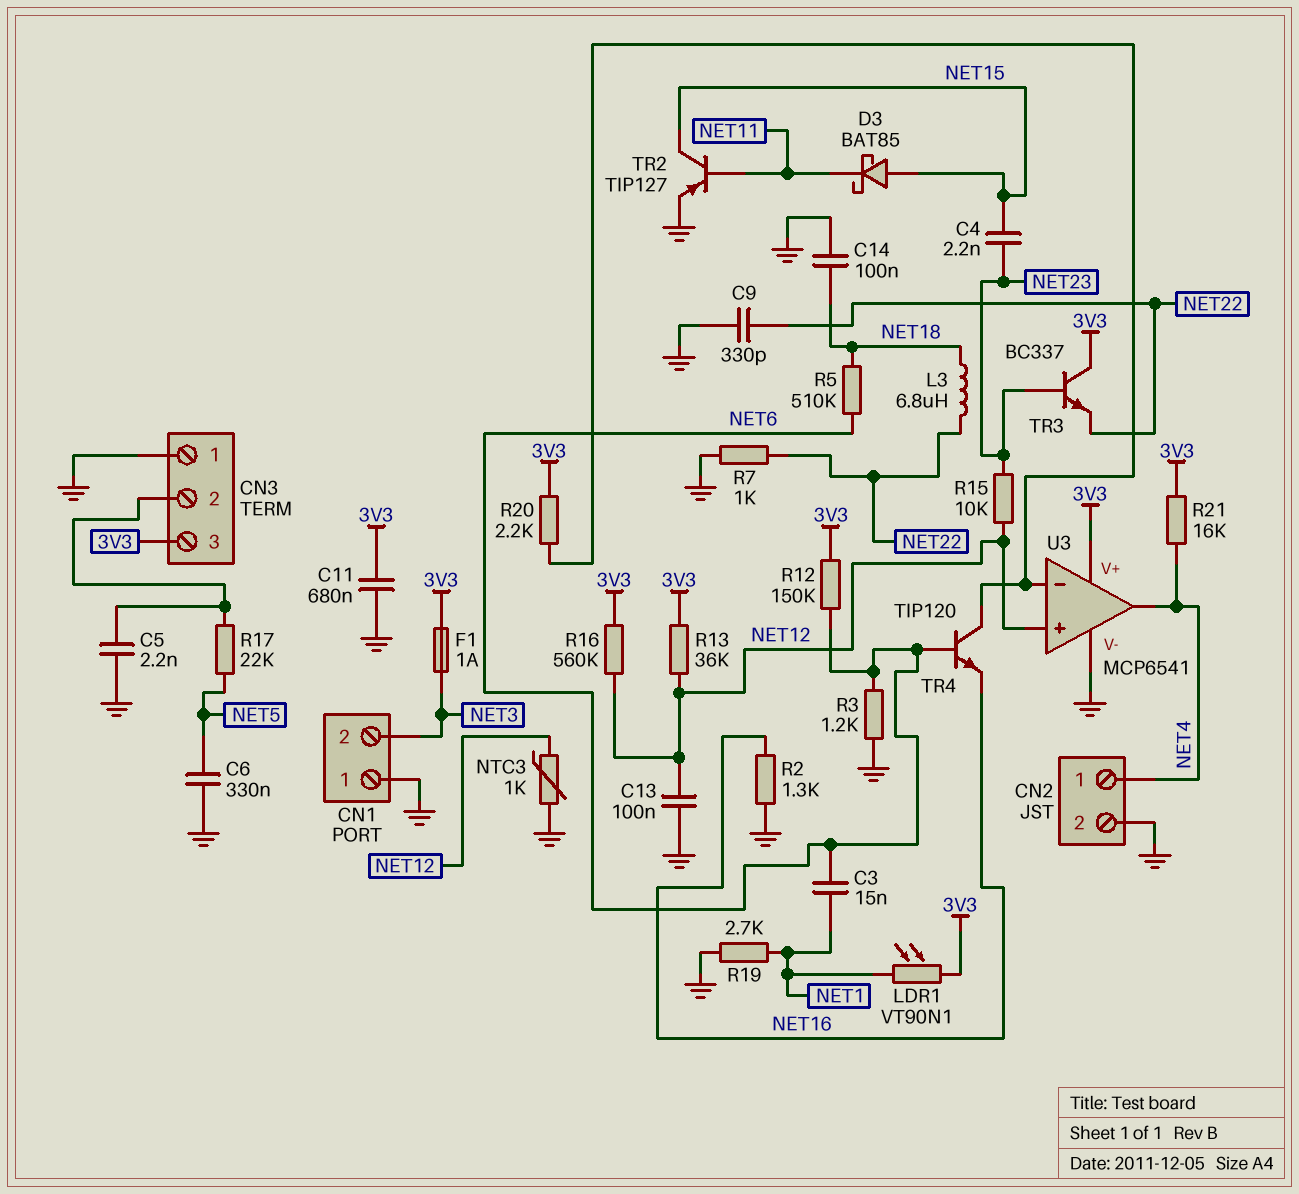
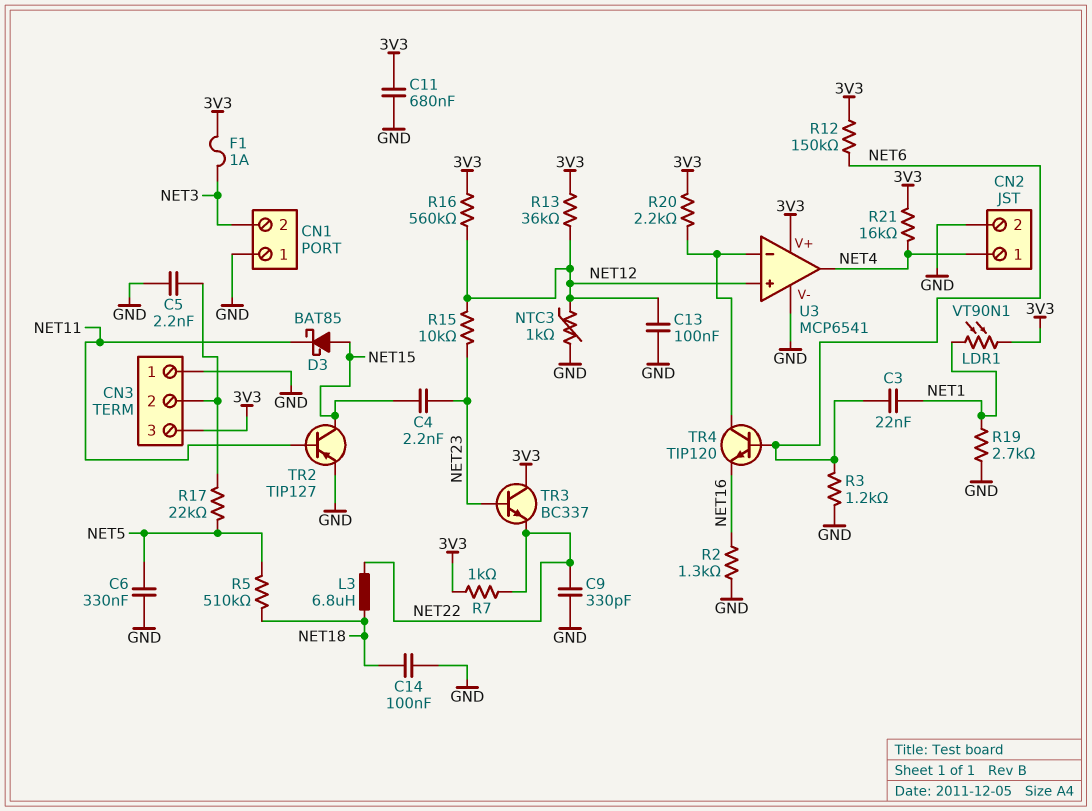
C3: 15nF (NET1, NET6) -> 22nF (NET1, NET6)
R5: 510k (NET6, NET18) -> 510k (NET5, NET18)
R7: 1k (GND, NET22) -> 1k (3V3, NET22)

